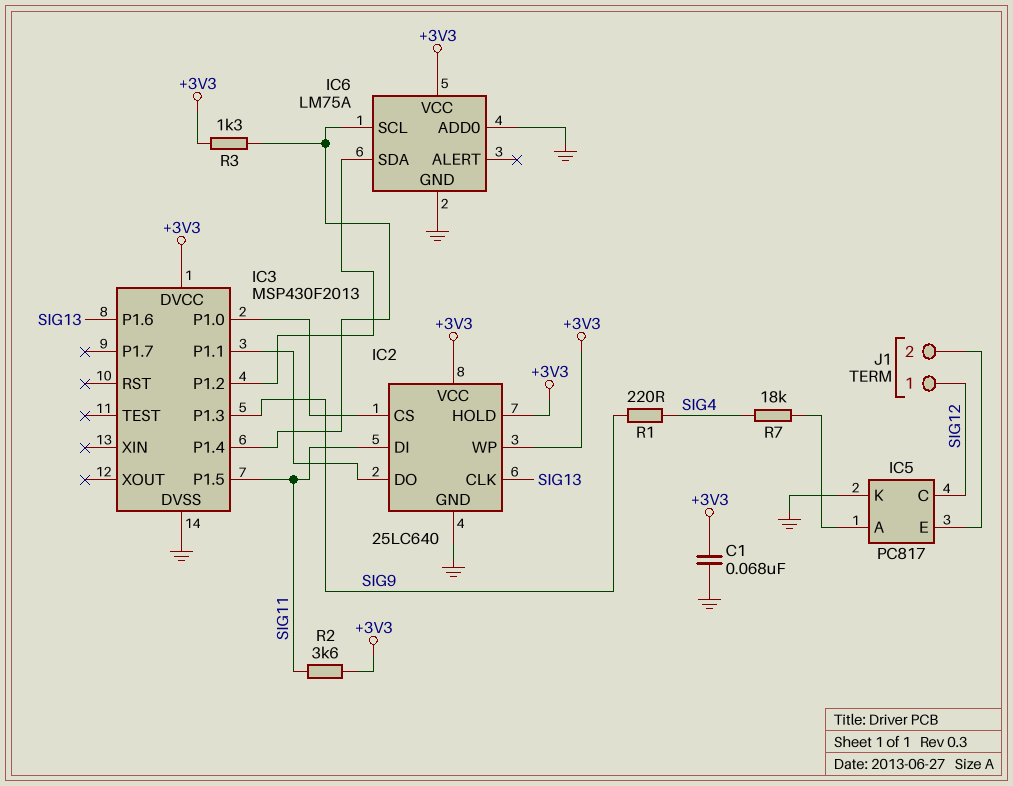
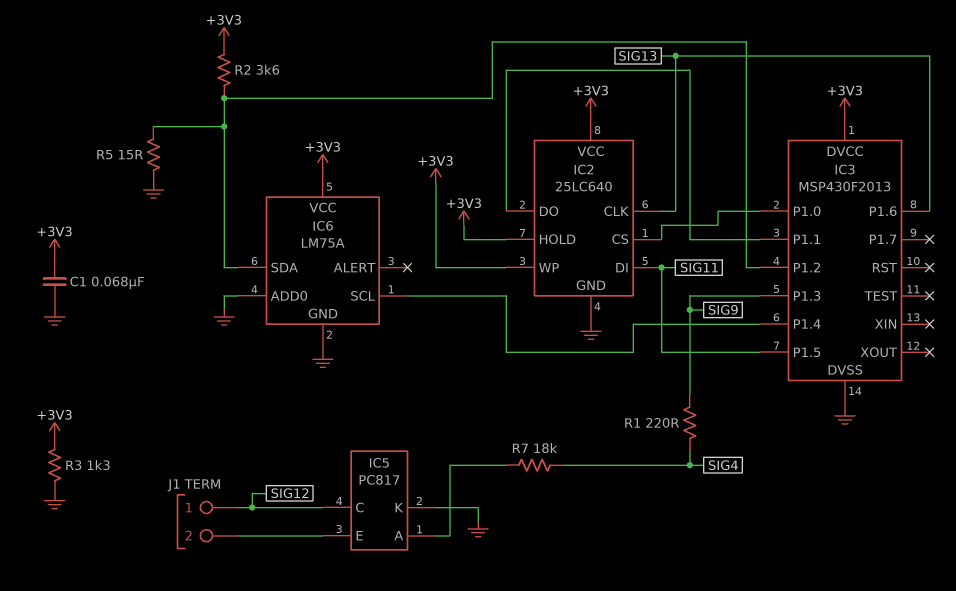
R2: 3.6k (+3V3, SIG11) -> 3.6k (+3V3, IC3/P1.2)
R3: 1.3k (+3V3, IC3/P1.4) -> 1.3k (+3V3, GND)
R5: none -> 15 (GND, IC3/P1.2)

